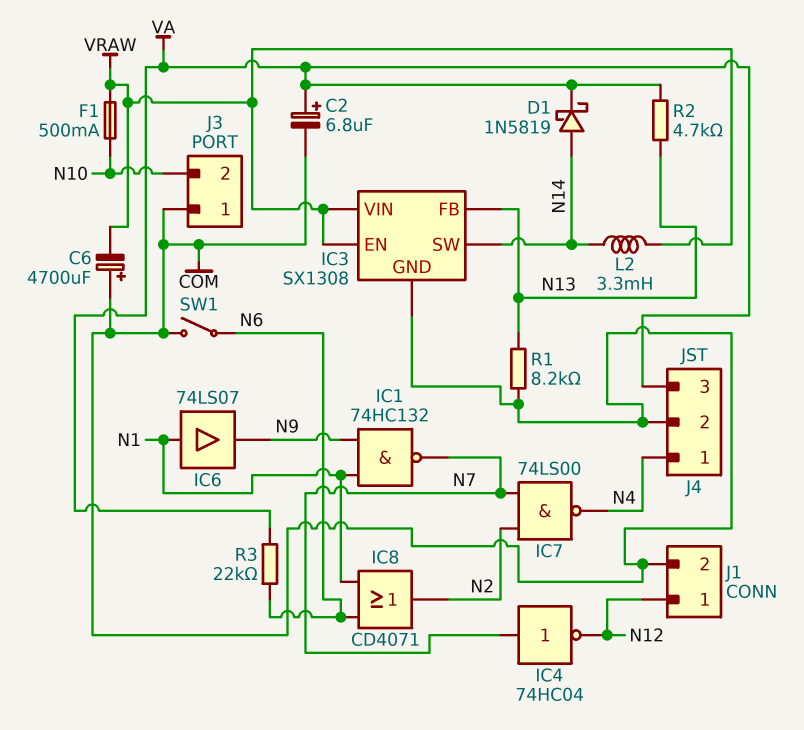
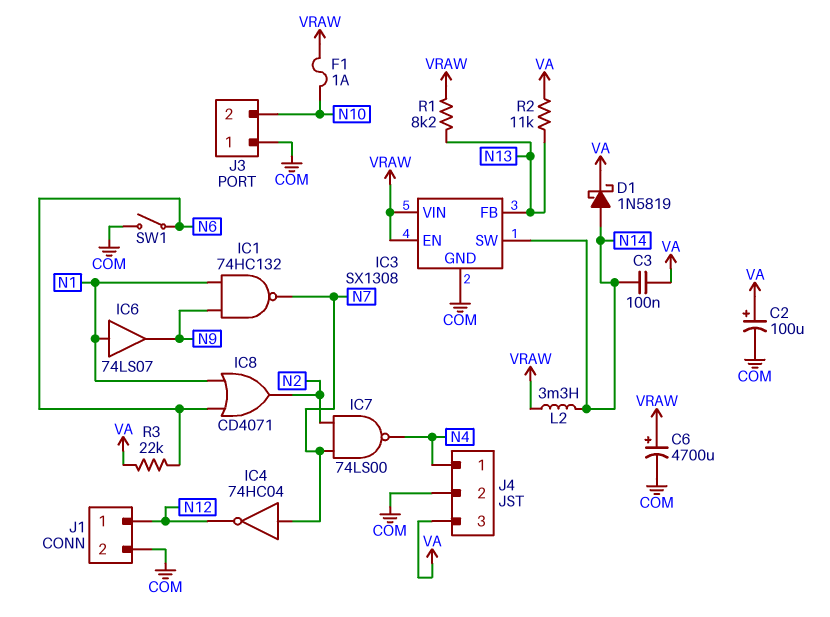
C2: 6.8uF (plus VA, minus COM) -> 100uF (plus VA, minus COM)
C3: none -> 100nF (N14, VA)
C6: 4700uF (plus COM, minus VRAW) -> 4700uF (plus VRAW, minus COM)
F1: 500mA (N10, VRAW) -> 1A (N10, VRAW)
R1: 8.2k (COM, N13) -> 8.2k (N13, VRAW)
R2: 4.7k (N13, VA) -> 11k (N13, VA)

